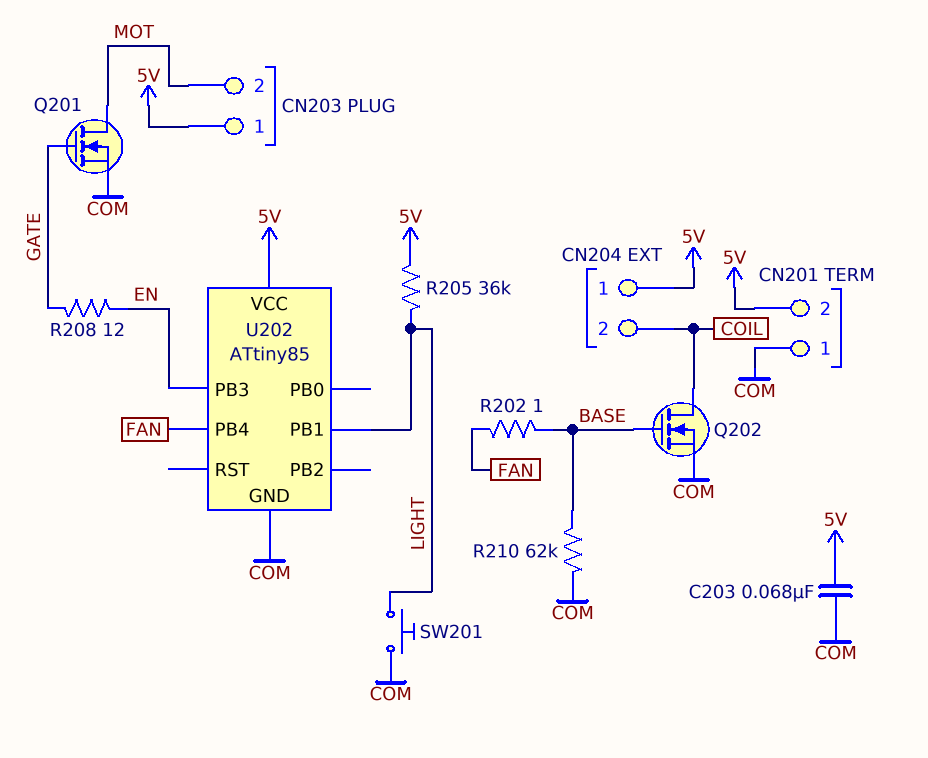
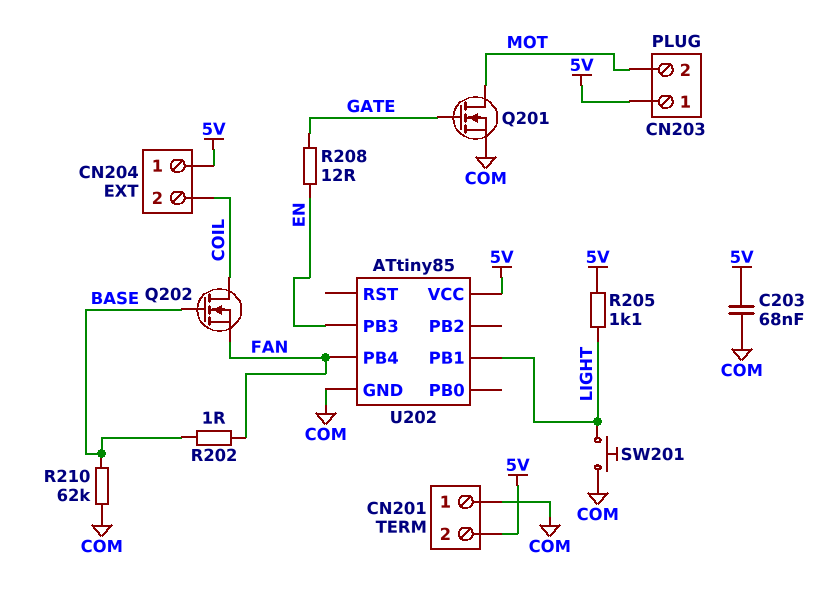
Q202: NMOS (G BASE, D COIL, S COM) -> NMOS (G BASE, D COIL, S FAN)
R205: 36k (5V, LIGHT) -> 1.1k (5V, LIGHT)

